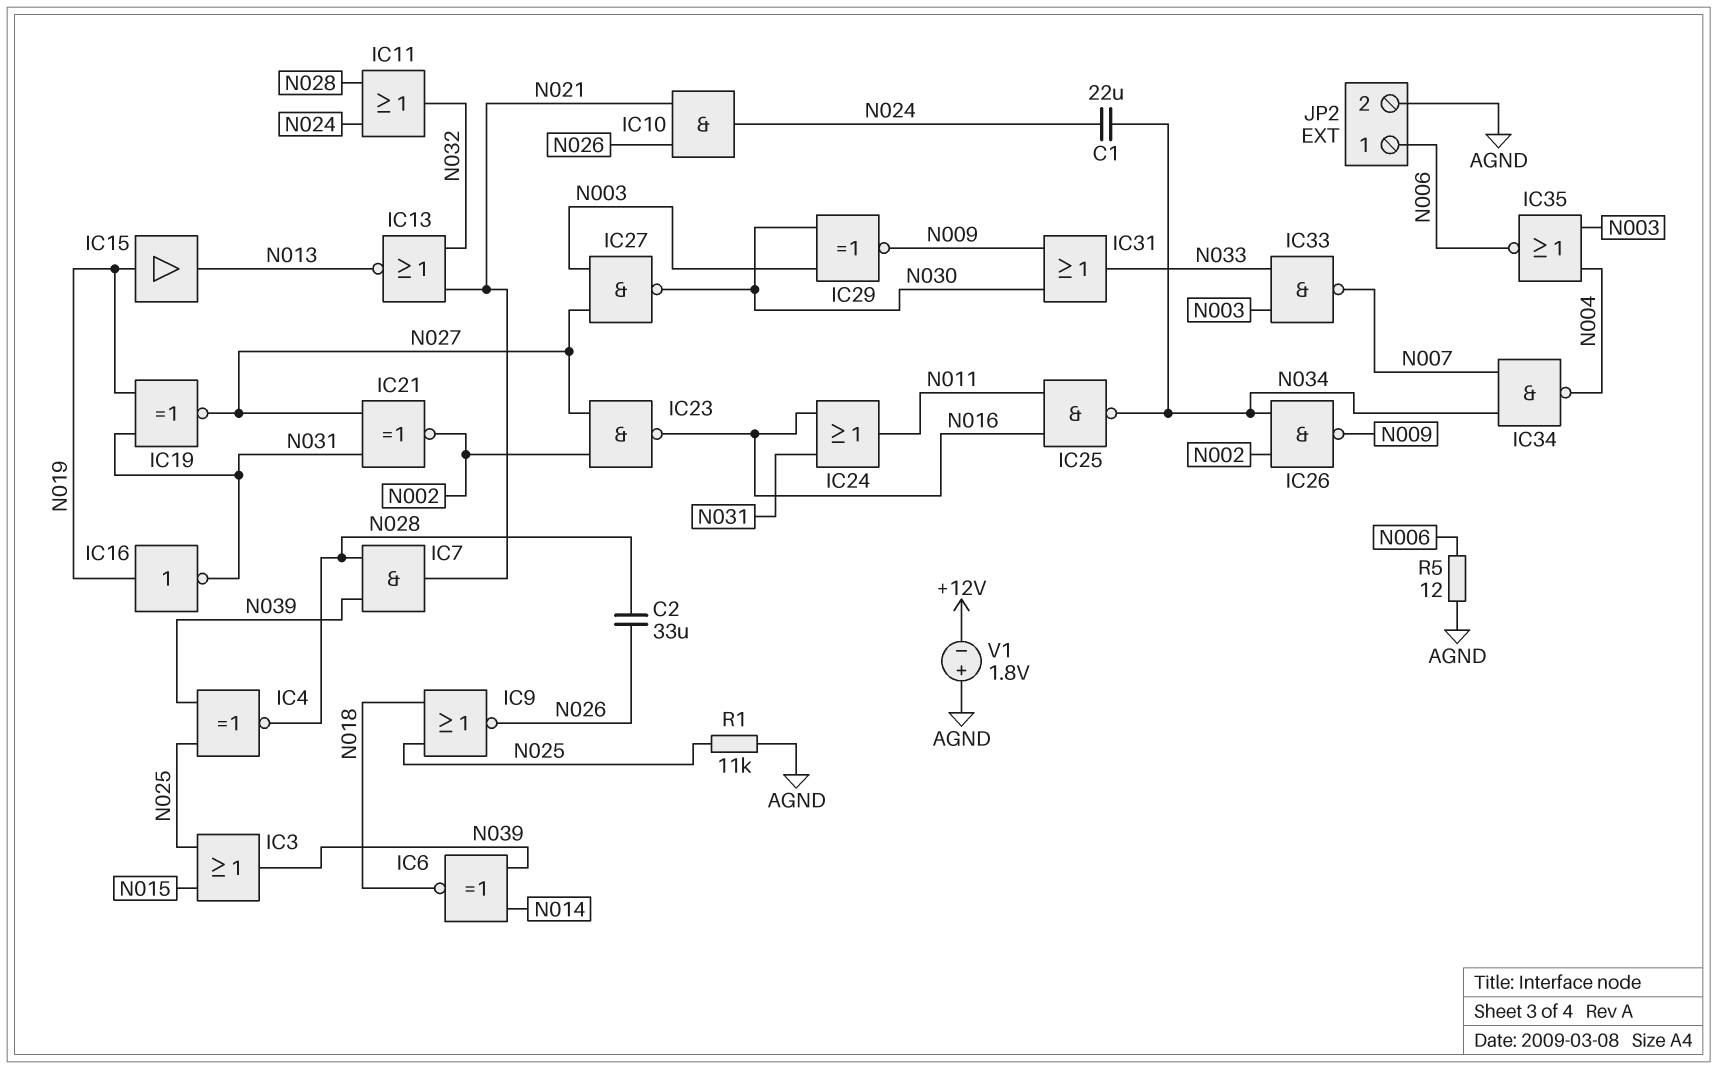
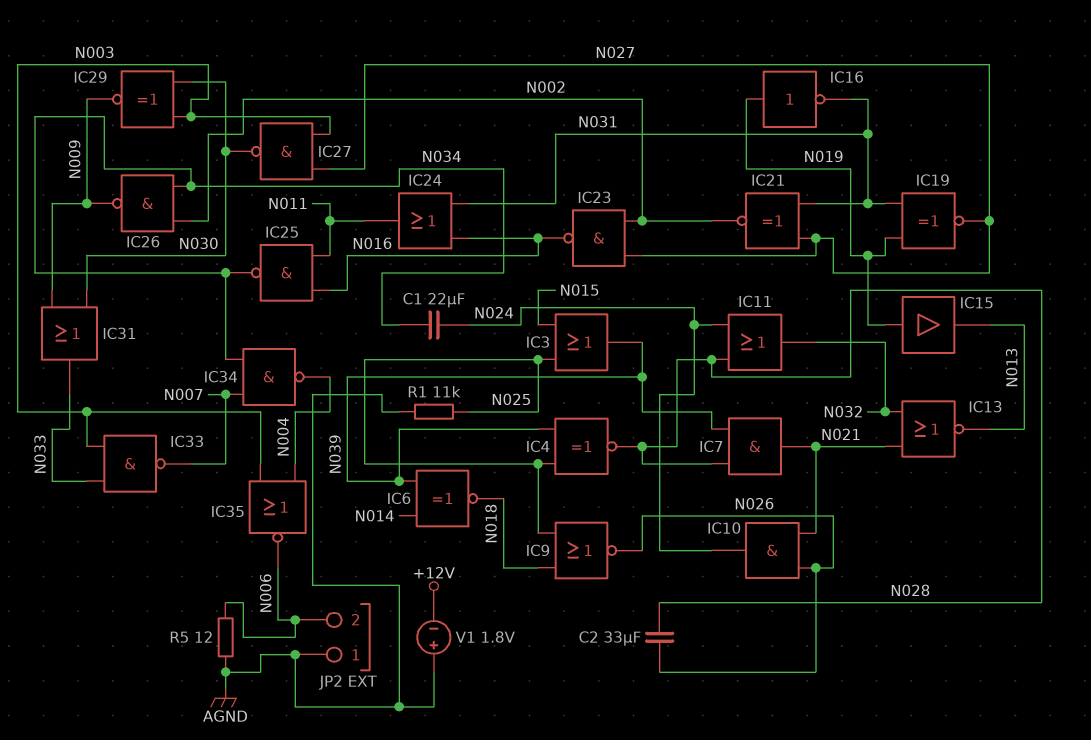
JP2 pin 1: N006 -> AGND
JP2 pin 2: AGND -> N006

